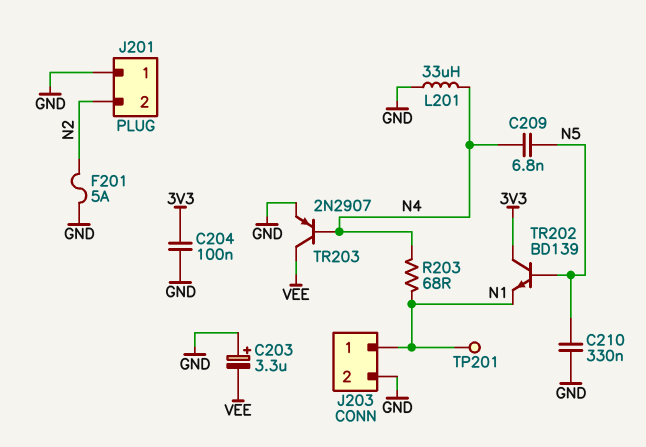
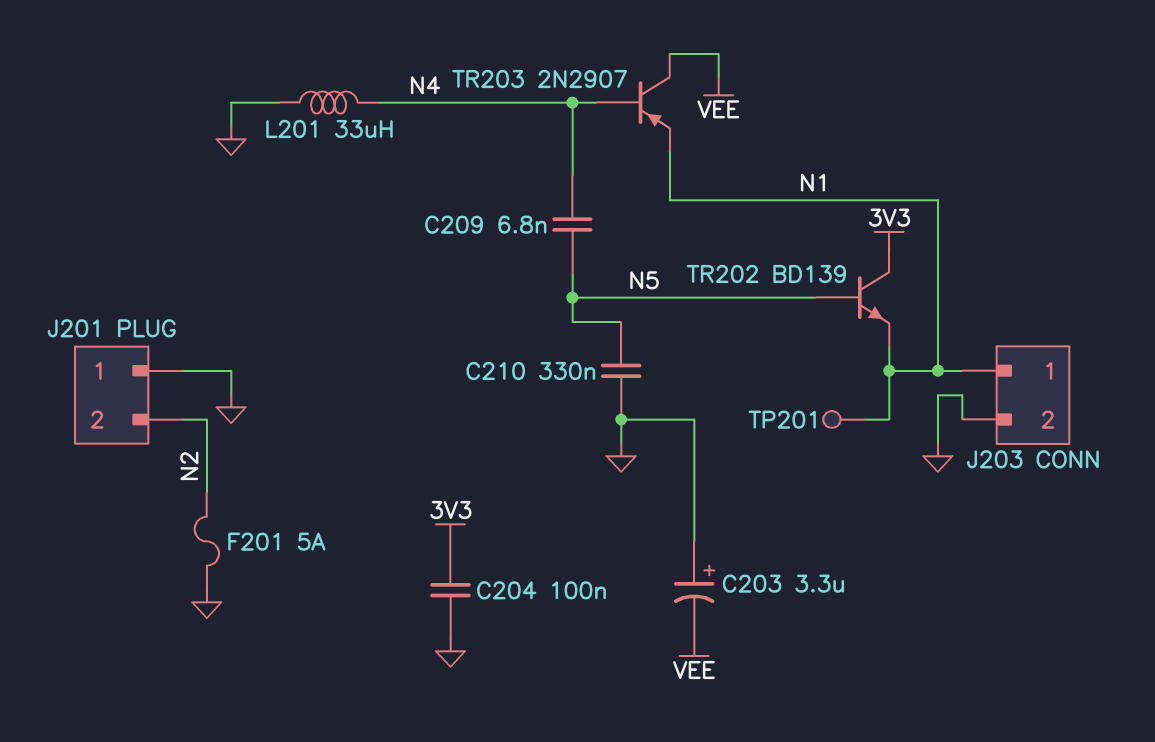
R203: 68 (N1, N4) -> none
TR203: PNP 2N2907 (B N4, C VEE, E GND) -> PNP 2N2907 (B N4, C VEE, E N1)

